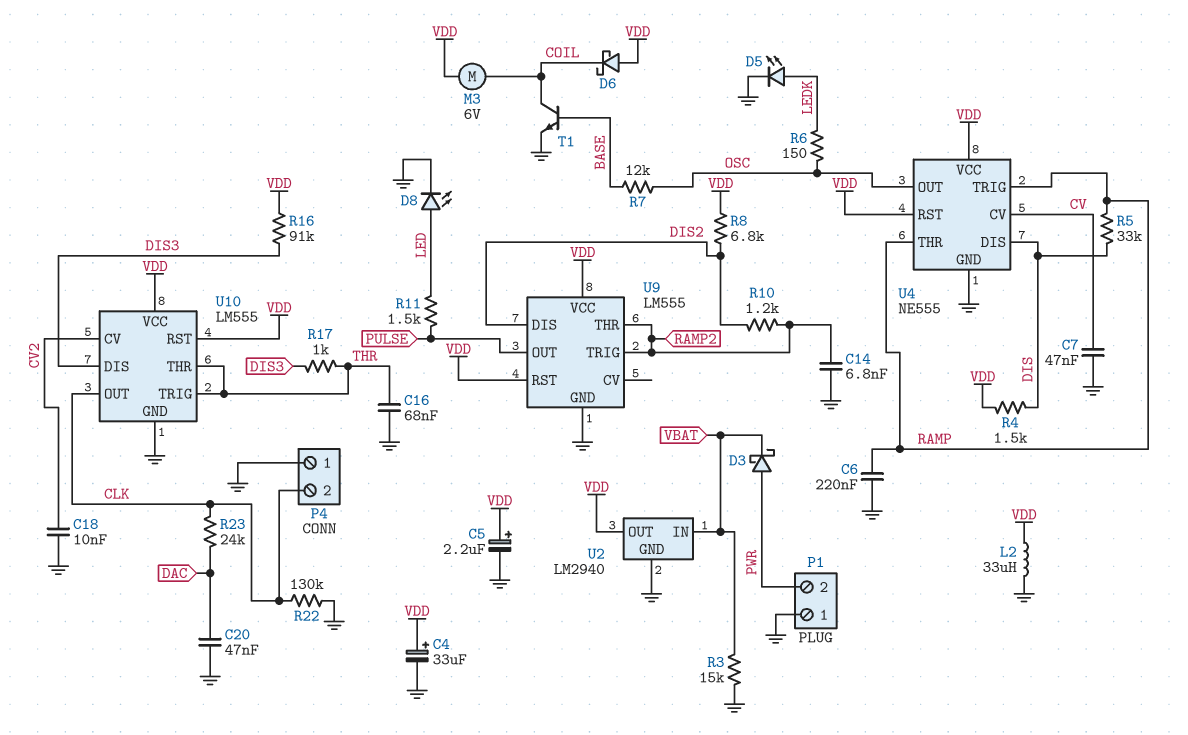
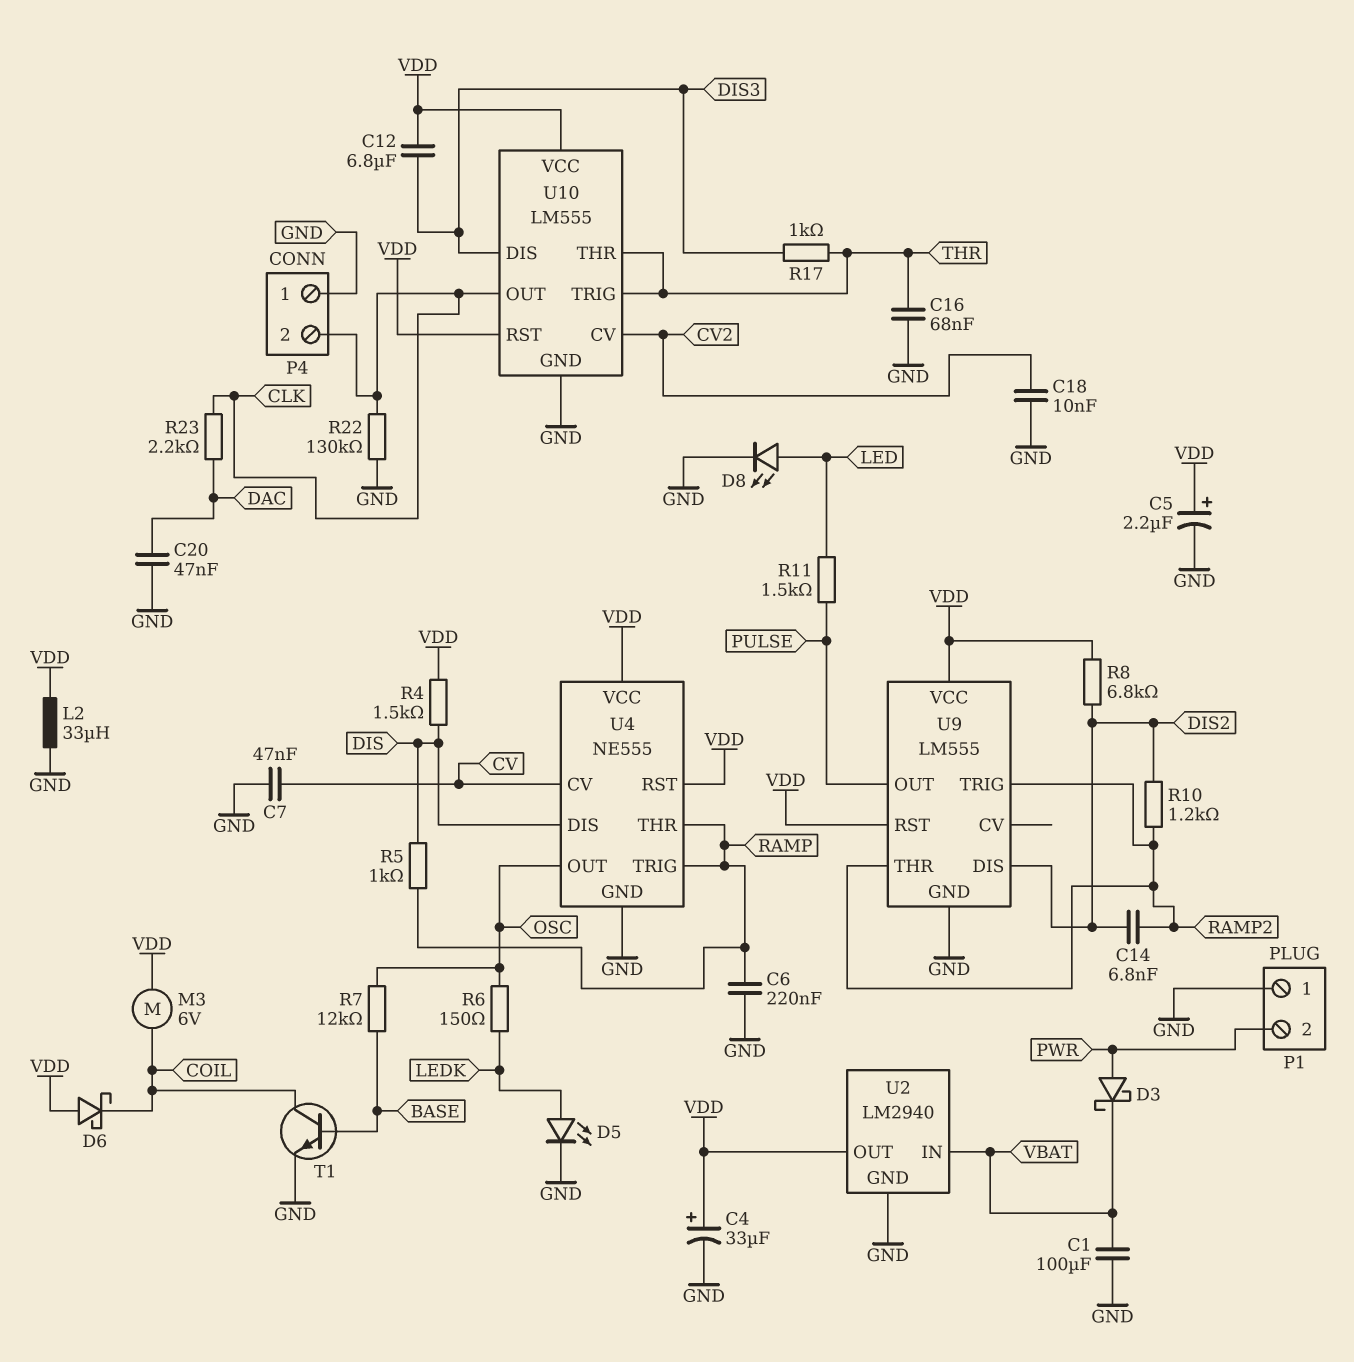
C1: none -> 100uF (GND, VBAT)
C12: none -> 6.8uF (DIS3, VDD)
C14: 6.8nF (GND, RAMP2) -> 6.8nF (DIS2, RAMP2)
R3: 15k (GND, VBAT) -> none
R5: 33k (DIS, RAMP) -> 1k (DIS, RAMP)
R16: 91k (DIS3, VDD) -> none
R23: 24k (CLK, DAC) -> 2.2k (CLK, DAC)

